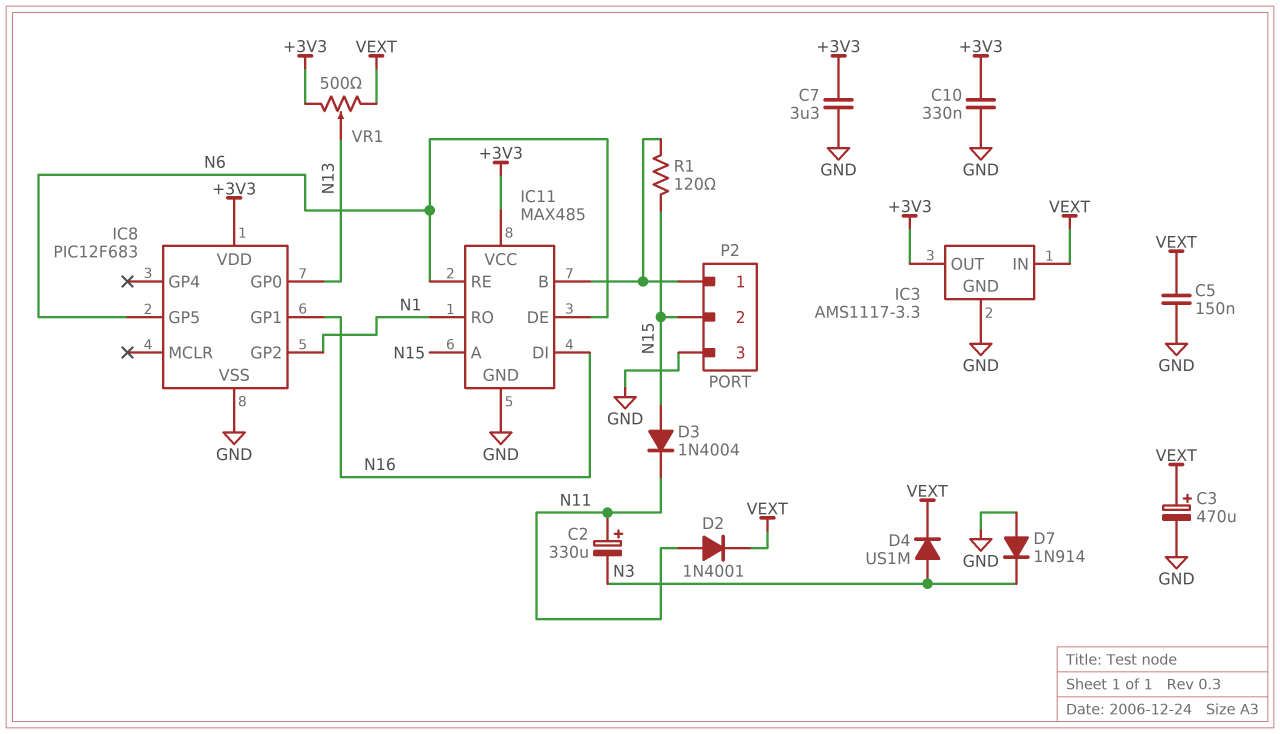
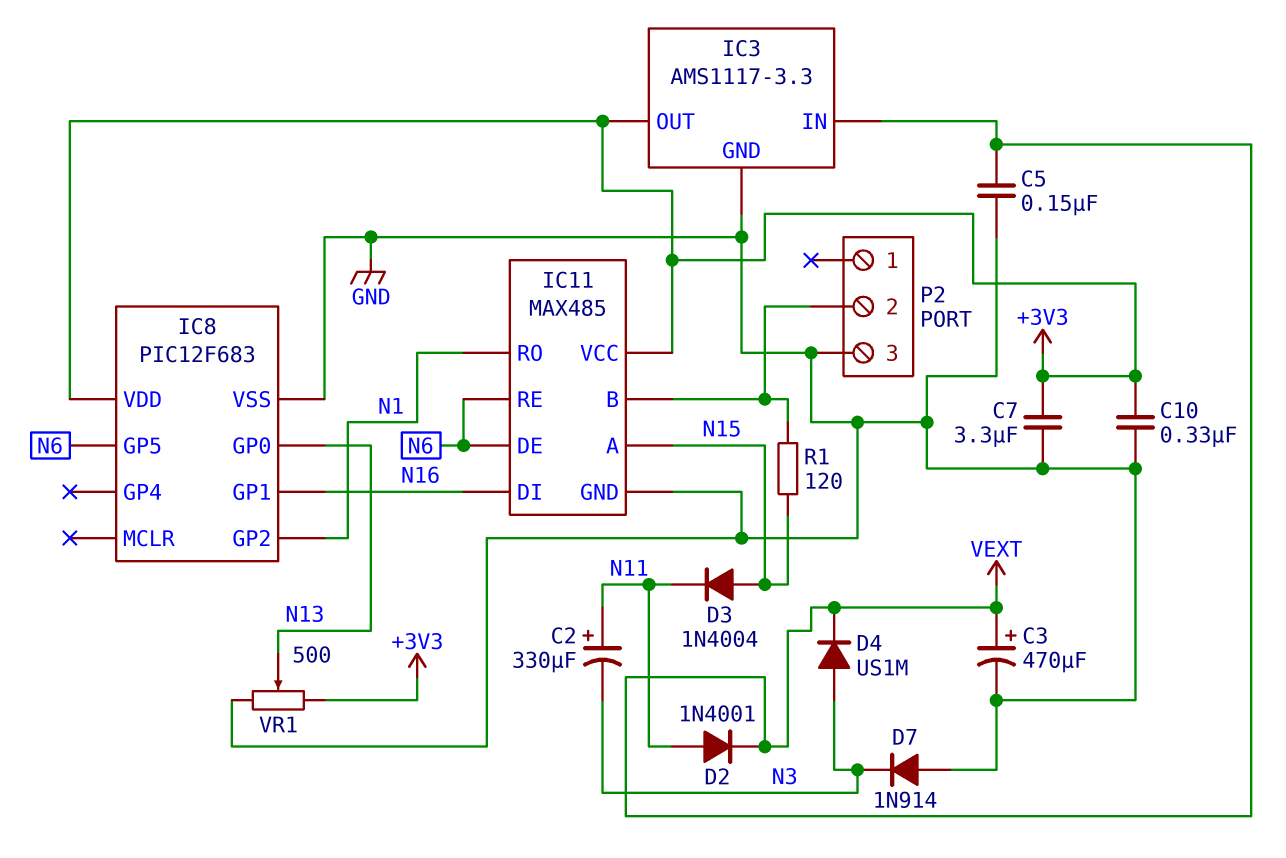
P2 pin 1: IC11/B -> none
P2 pin 2: N15 -> IC11/B
VR1: 500 (+3V3, VEXT, wiper N13) -> 500 (+3V3, GND, wiper N13)

